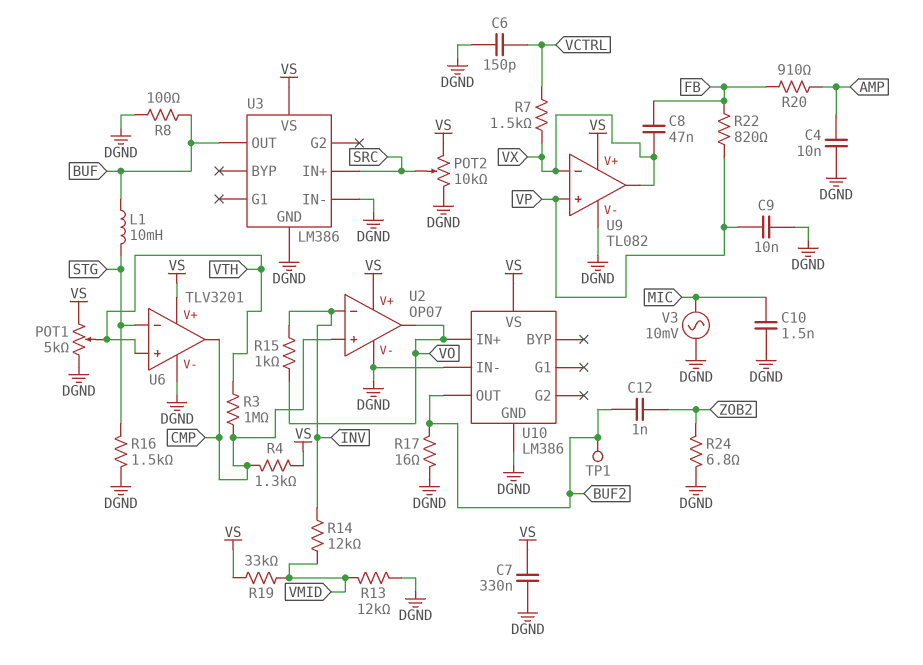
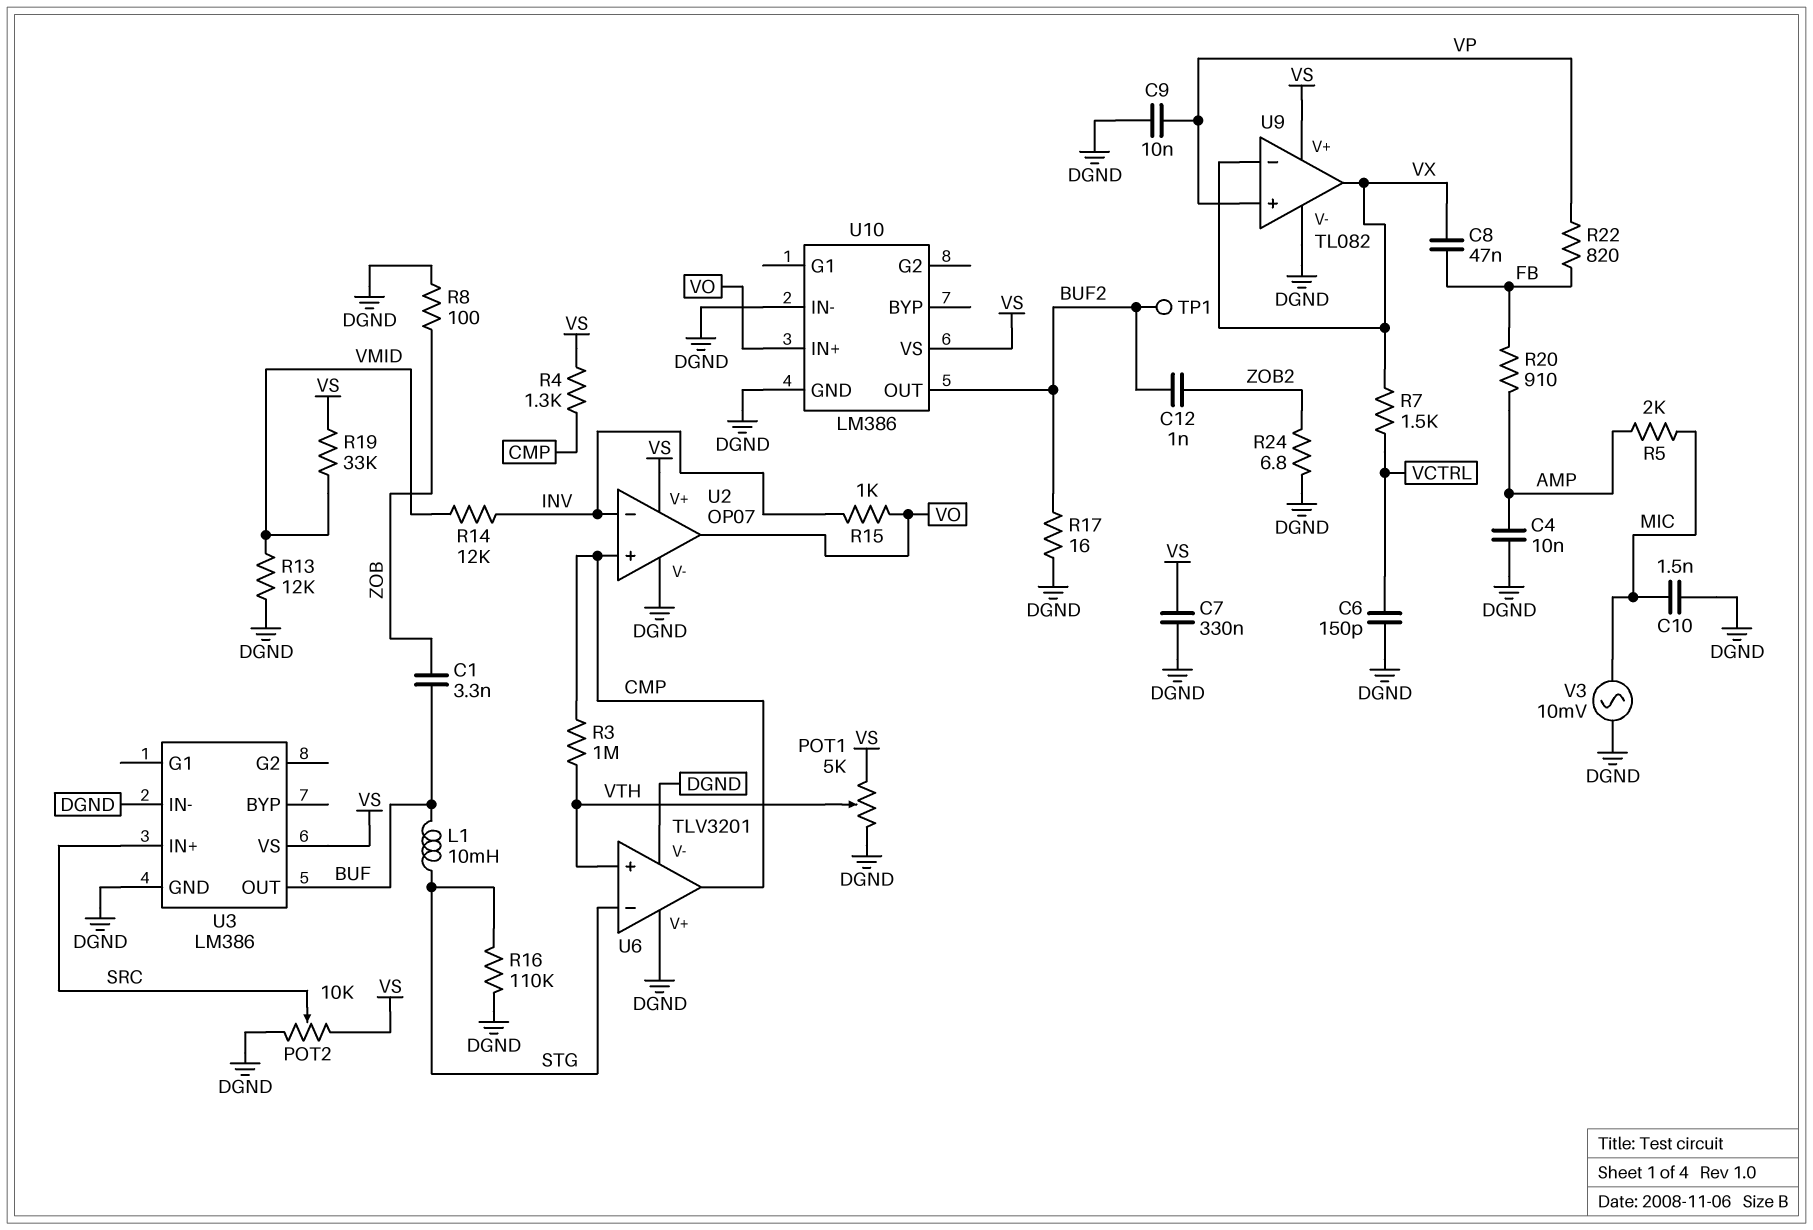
C1: none -> 3.3nF (BUF, ZOB)
R5: none -> 2k (AMP, MIC)
R8: 100 (BUF, DGND) -> 100 (DGND, ZOB)
R16: 1.5k (DGND, STG) -> 110k (DGND, STG)
U6 pin V+: VS -> DGND

